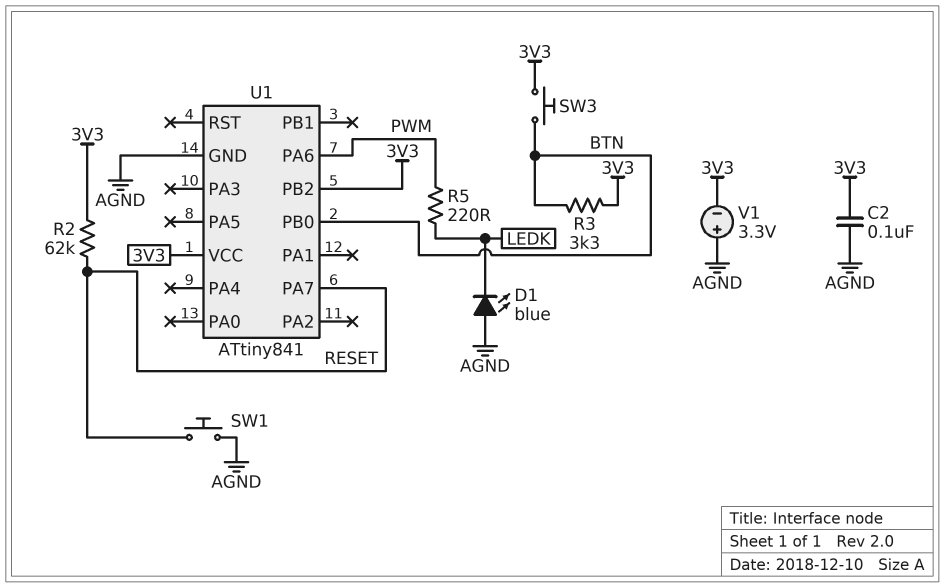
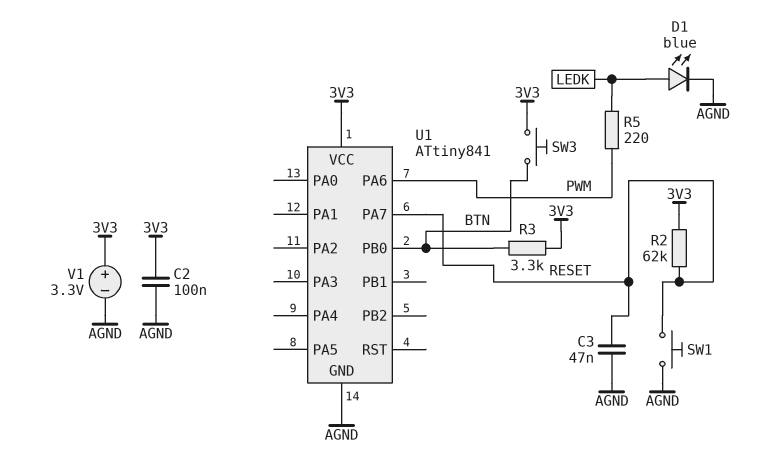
C3: none -> 47nF (AGND, RESET)
D1: LED blue (A AGND, K LEDK) -> LED blue (A LEDK, K AGND)
U1 pin PB2: 3V3 -> none
V1: 3.3V (plus AGND, minus 3V3) -> 3.3V (plus 3V3, minus AGND)

